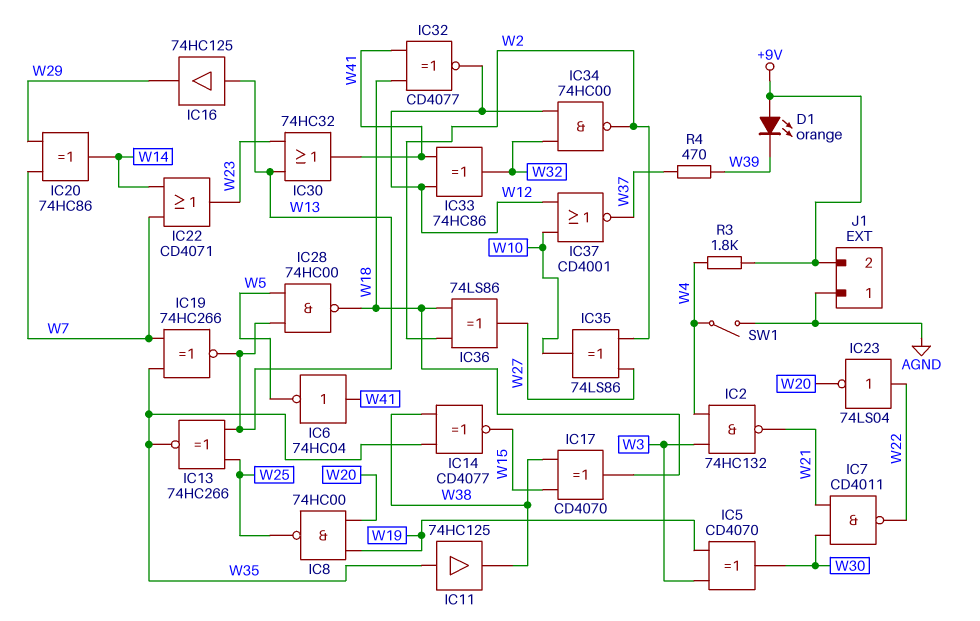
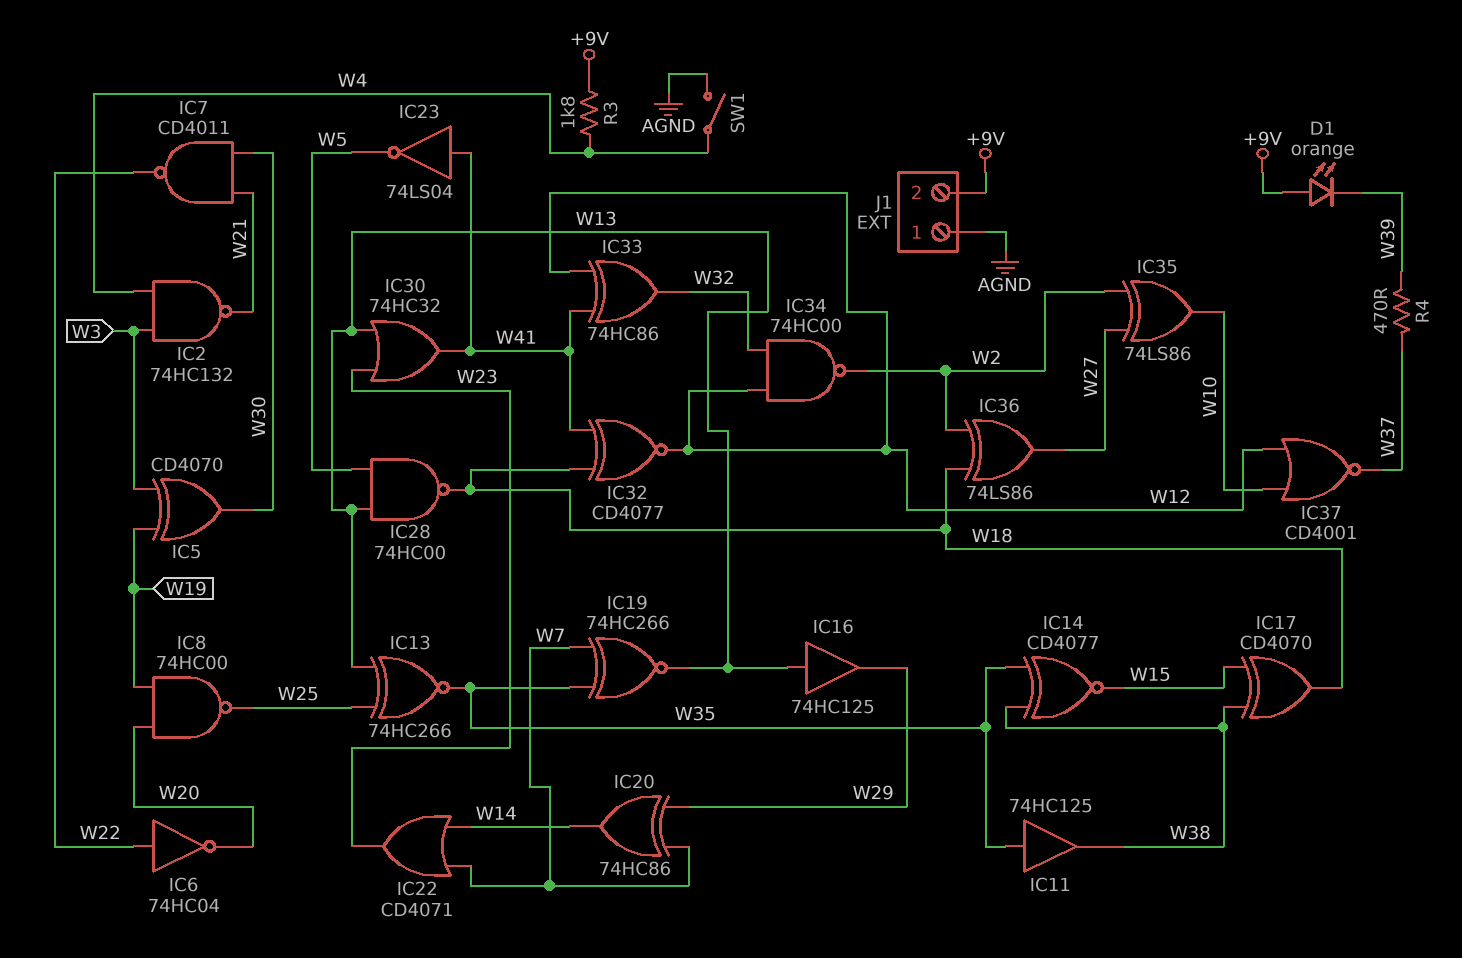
IC6: NOT 74HC04 (in W41, out W5) -> NOT 74HC04 (in W22, out W20)
IC23: NOT 74LS04 (in W22, out W20) -> NOT 74LS04 (in W41, out W5)

